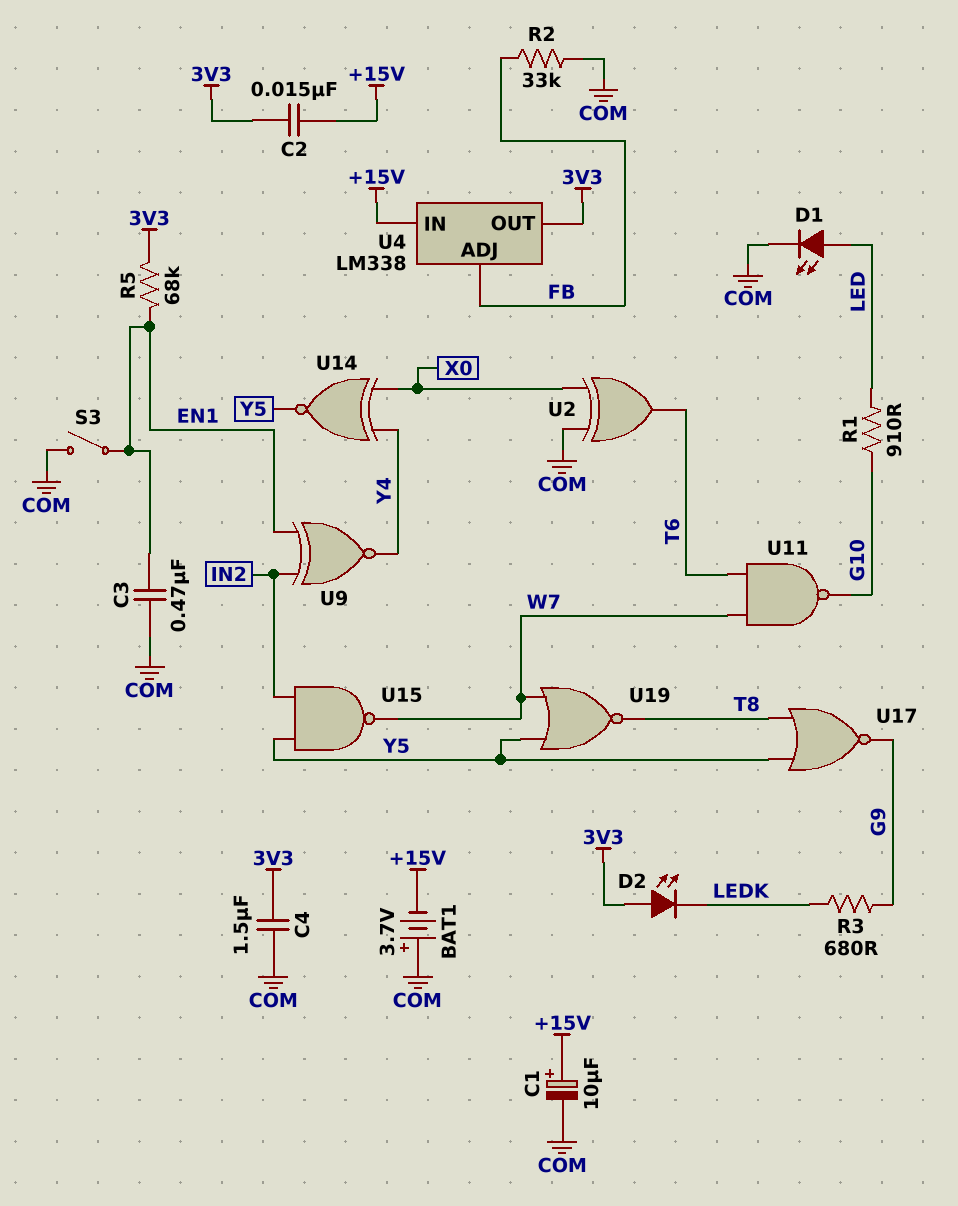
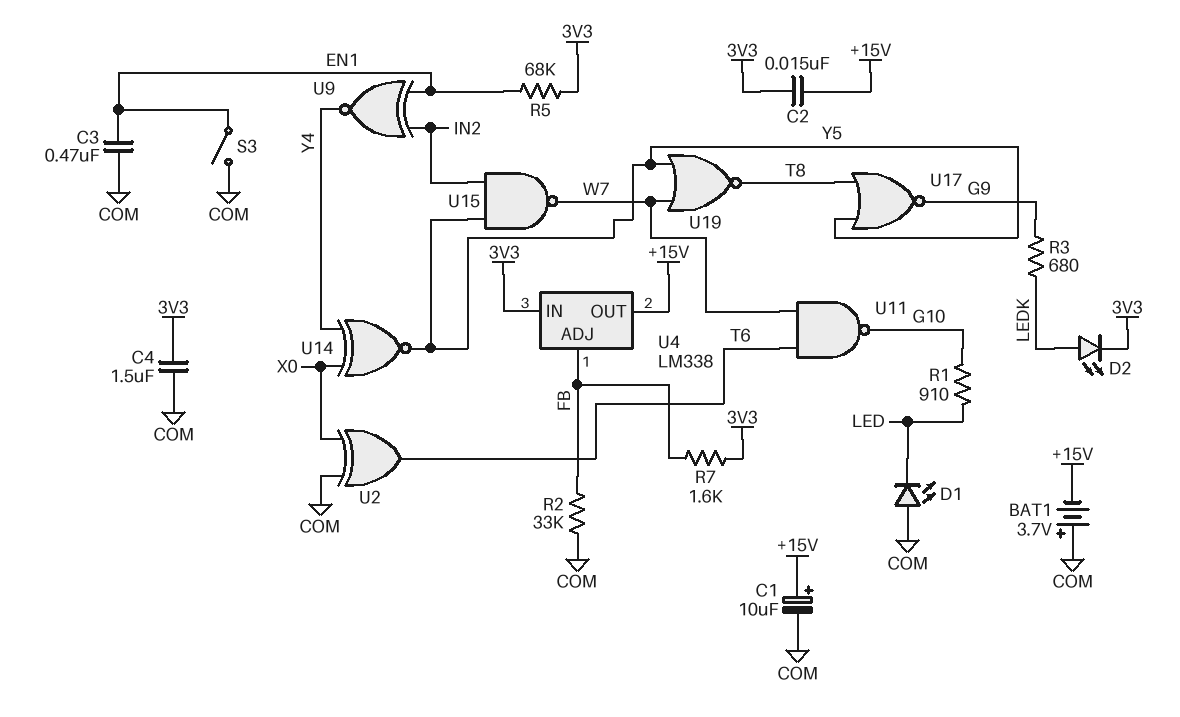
D1: LED (A LED, K COM) -> LED (A COM, K LED)
D2: LED (A 3V3, K LEDK) -> LED (A LEDK, K 3V3)
R7: none -> 1.6k (3V3, FB)
U4 pin IN: +15V -> 3V3
U4 pin OUT: 3V3 -> +15V

